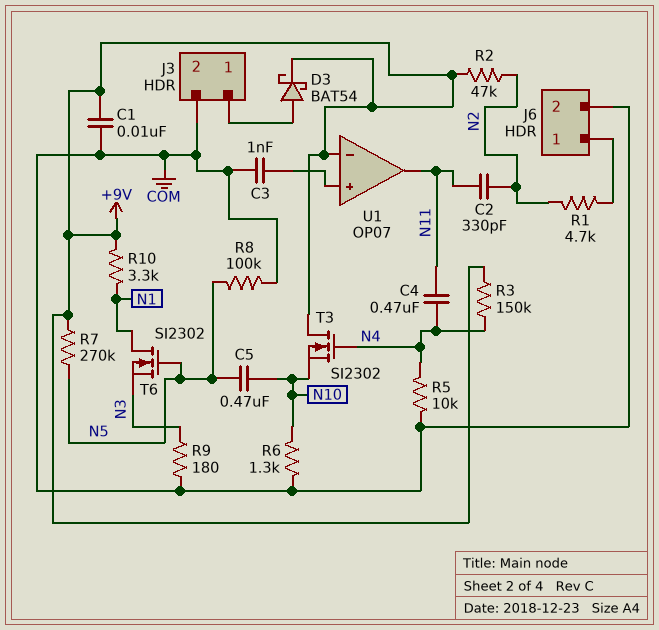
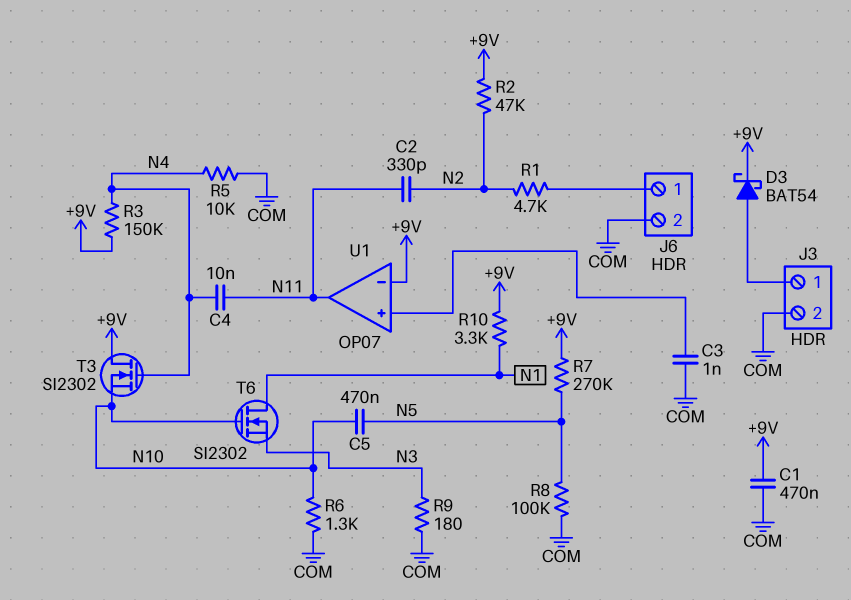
C1: 10nF (+9V, COM) -> 470nF (+9V, COM)
C4: 470nF (N4, N11) -> 10nF (N4, N11)
T6: NMOS SI2302 (G N5, D N1, S N3) -> NMOS SI2302 (G N10, D N1, S N3)

